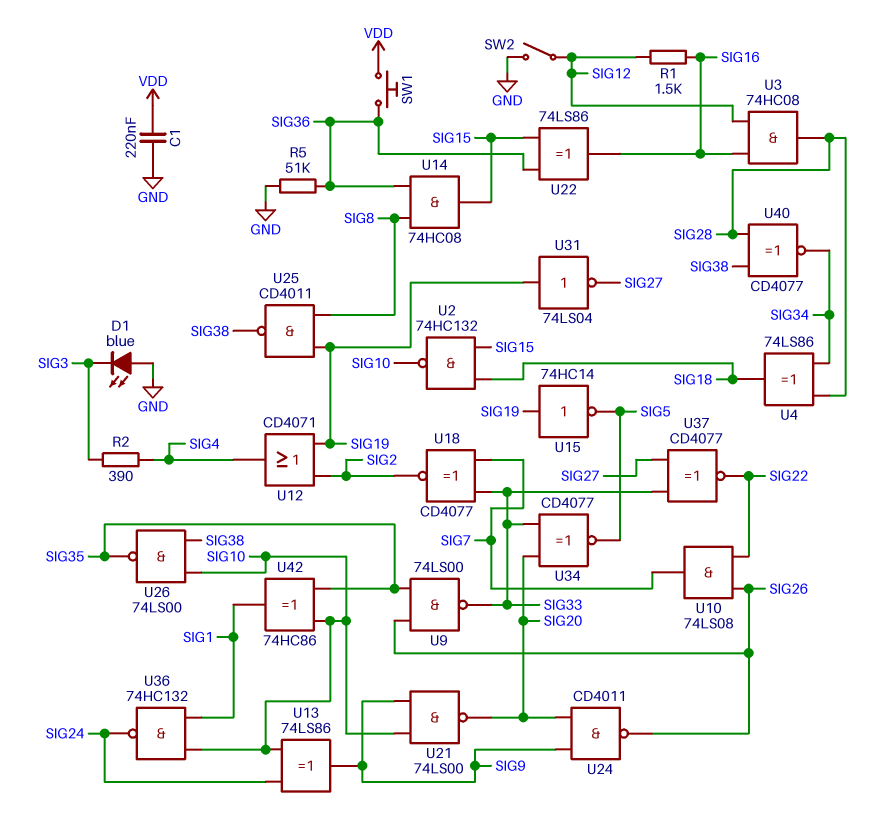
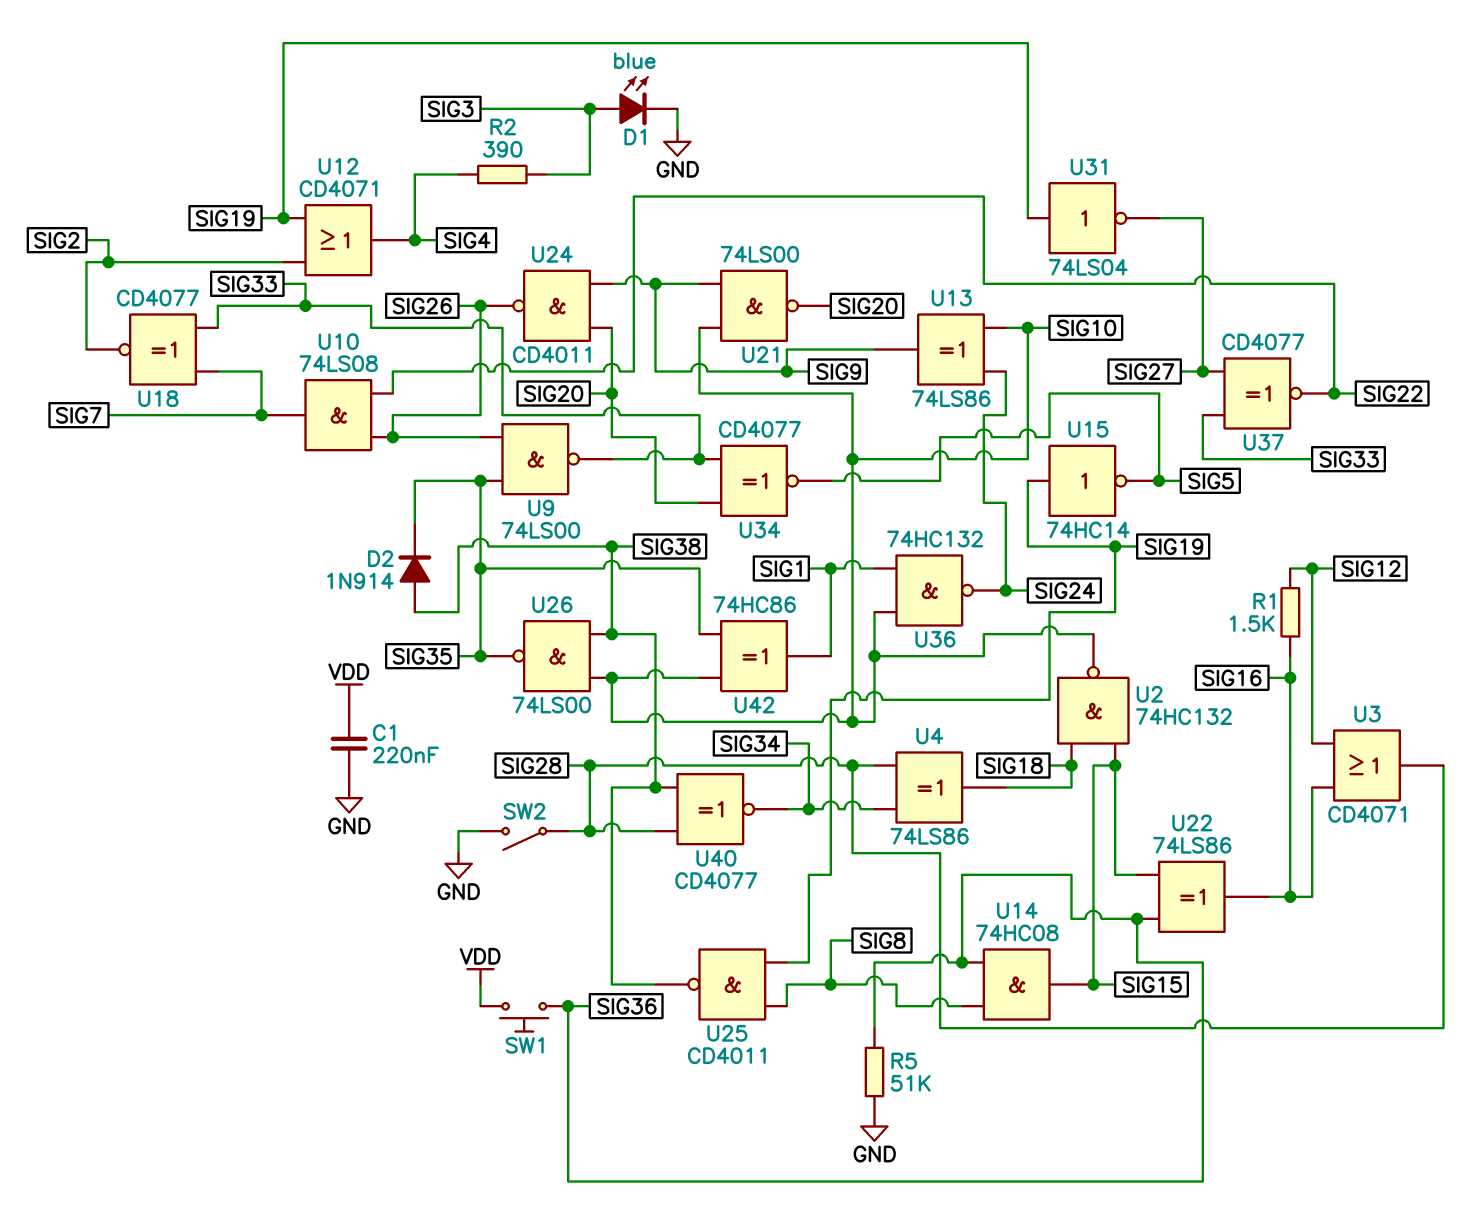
D1: LED blue (A GND, K SIG3) -> LED blue (A SIG3, K GND)
D2: none -> diode 1N914 (A SIG38, K SIG35)
SW2: switch (GND, SIG12) -> switch (GND, SIG28)
U3: AND 74HC08 (in SIG12, in SIG16, out SIG28) -> OR CD4071 (in SIG12, in SIG16, out SIG28)

